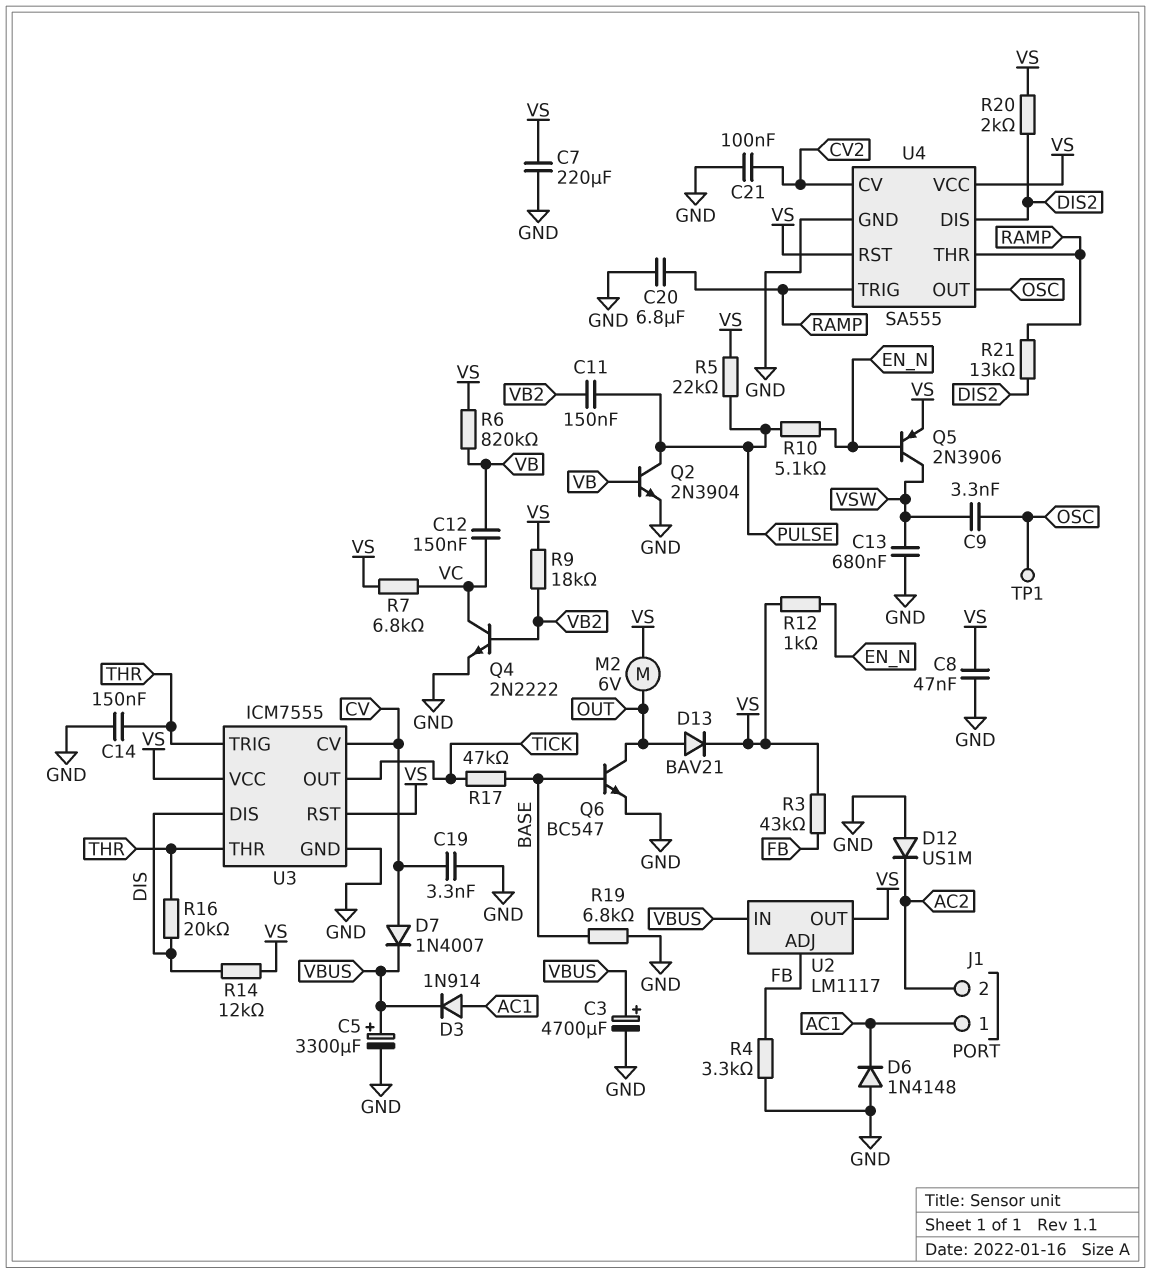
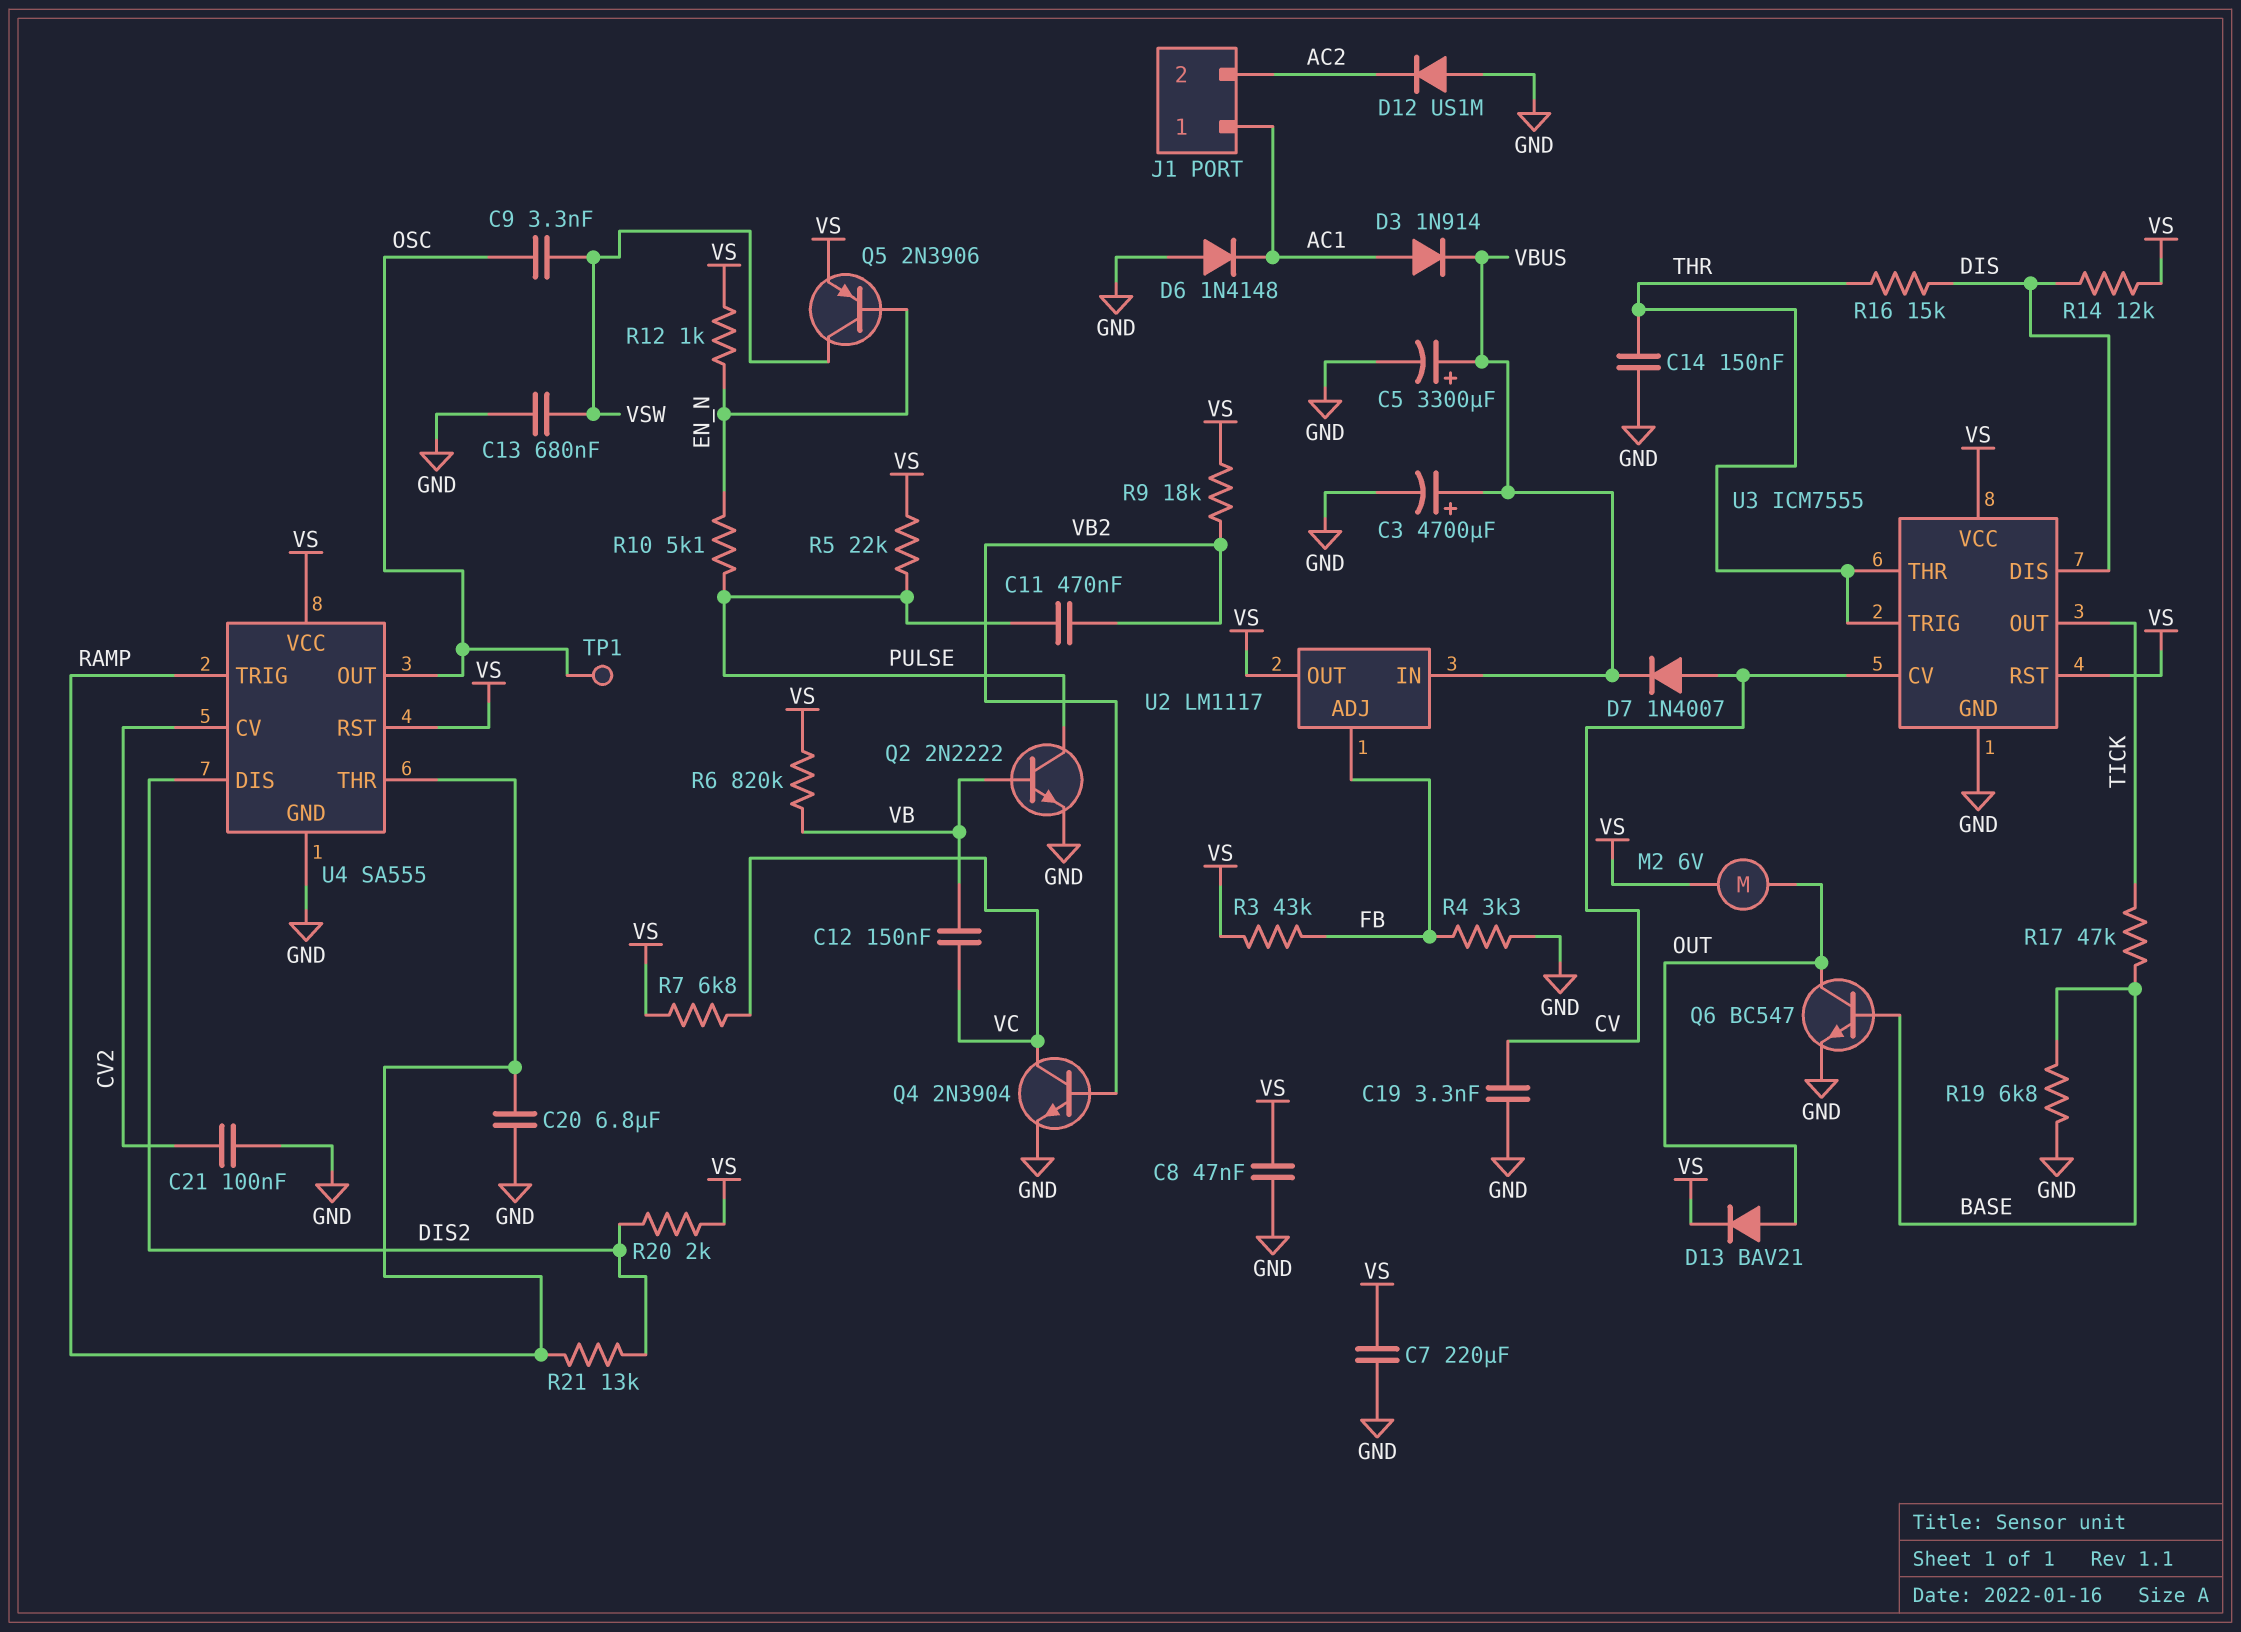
C11: 150nF (PULSE, VB2) -> 470nF (PULSE, VB2)
Q2: NPN 2N3904 (B VB, C PULSE, E GND) -> NPN 2N2222 (B VB, C PULSE, E GND)
Q4: NPN 2N2222 (B VB2, C VC, E GND) -> NPN 2N3904 (B VB2, C VC, E GND)
R16: 20k (DIS, THR) -> 15k (DIS, THR)

